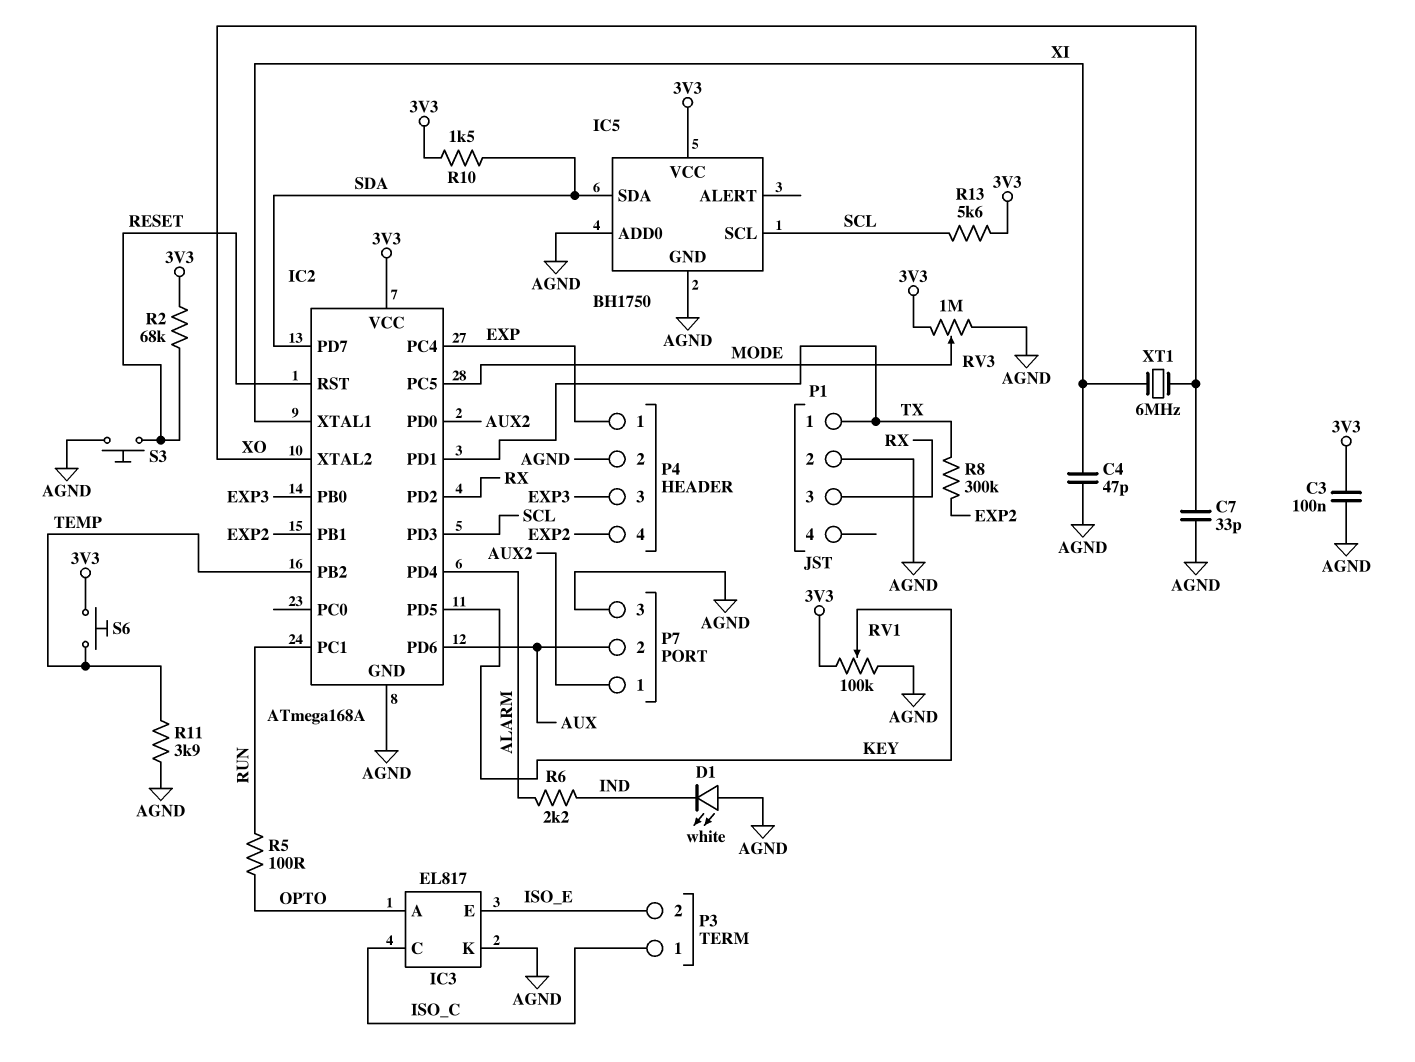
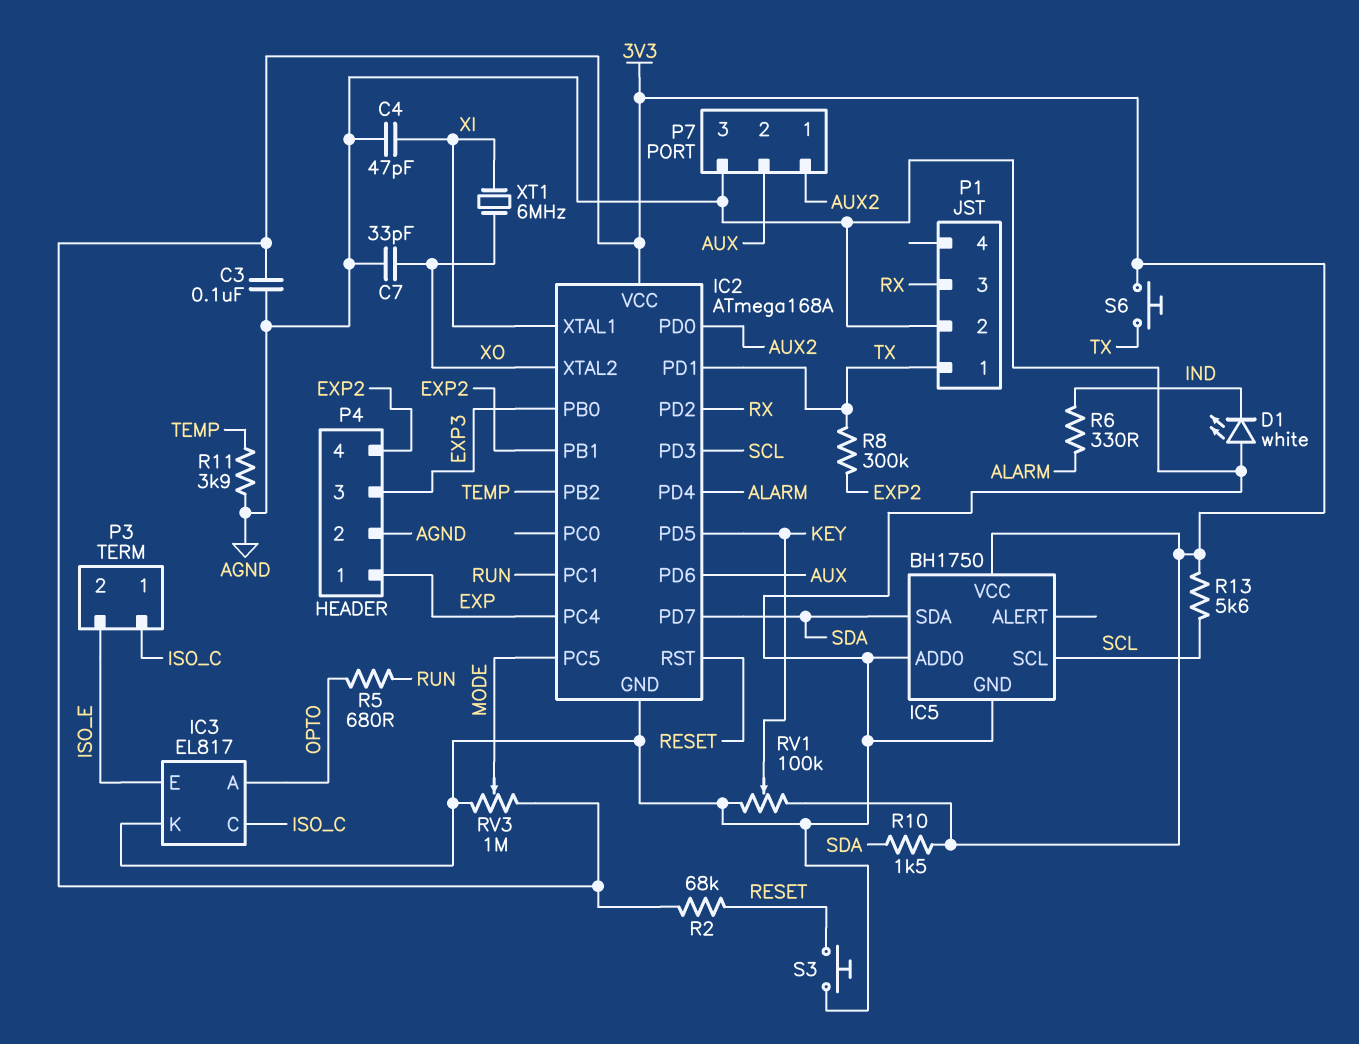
R5: 100 (OPTO, RUN) -> 680 (OPTO, RUN)
R6: 2.2k (ALARM, IND) -> 330 (ALARM, IND)
S6: button (3V3, TEMP) -> button (3V3, TX)

